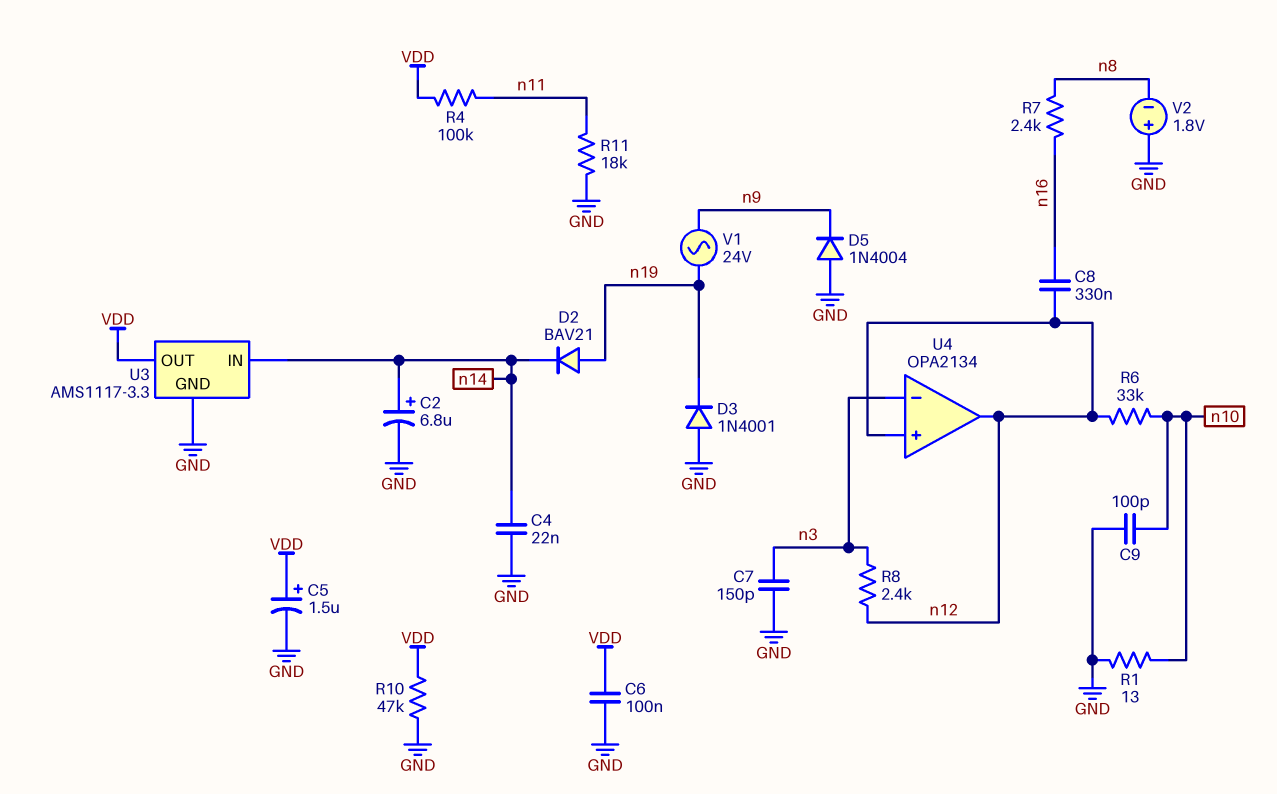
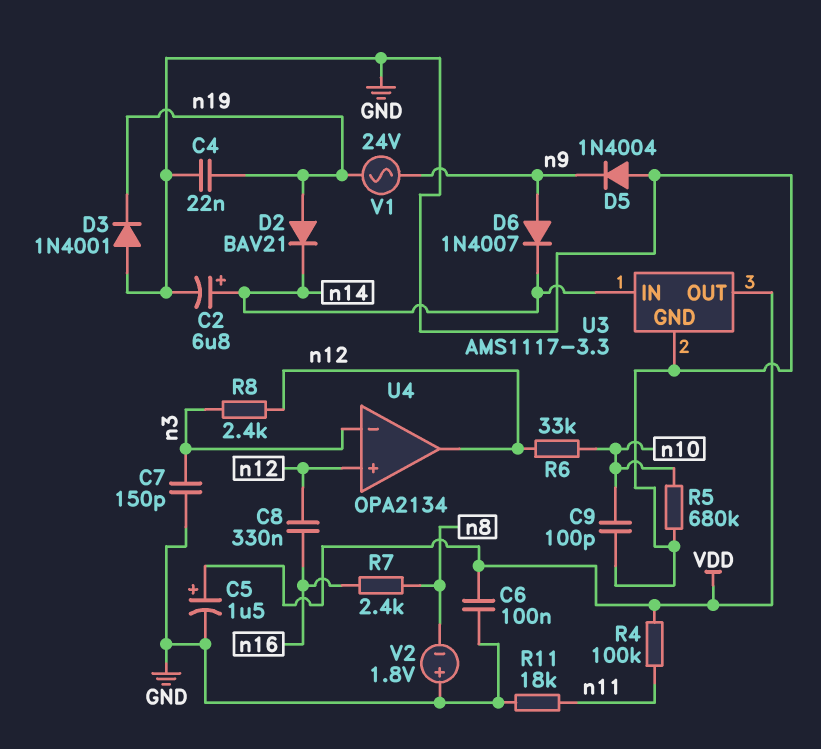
C4: 22nF (GND, n14) -> 22nF (GND, n19)
D6: none -> diode 1N4007 (A n9, K n14)
R1: 13 (GND, n10) -> none
R5: none -> 680k (GND, n10)
R10: 47k (GND, VDD) -> none

